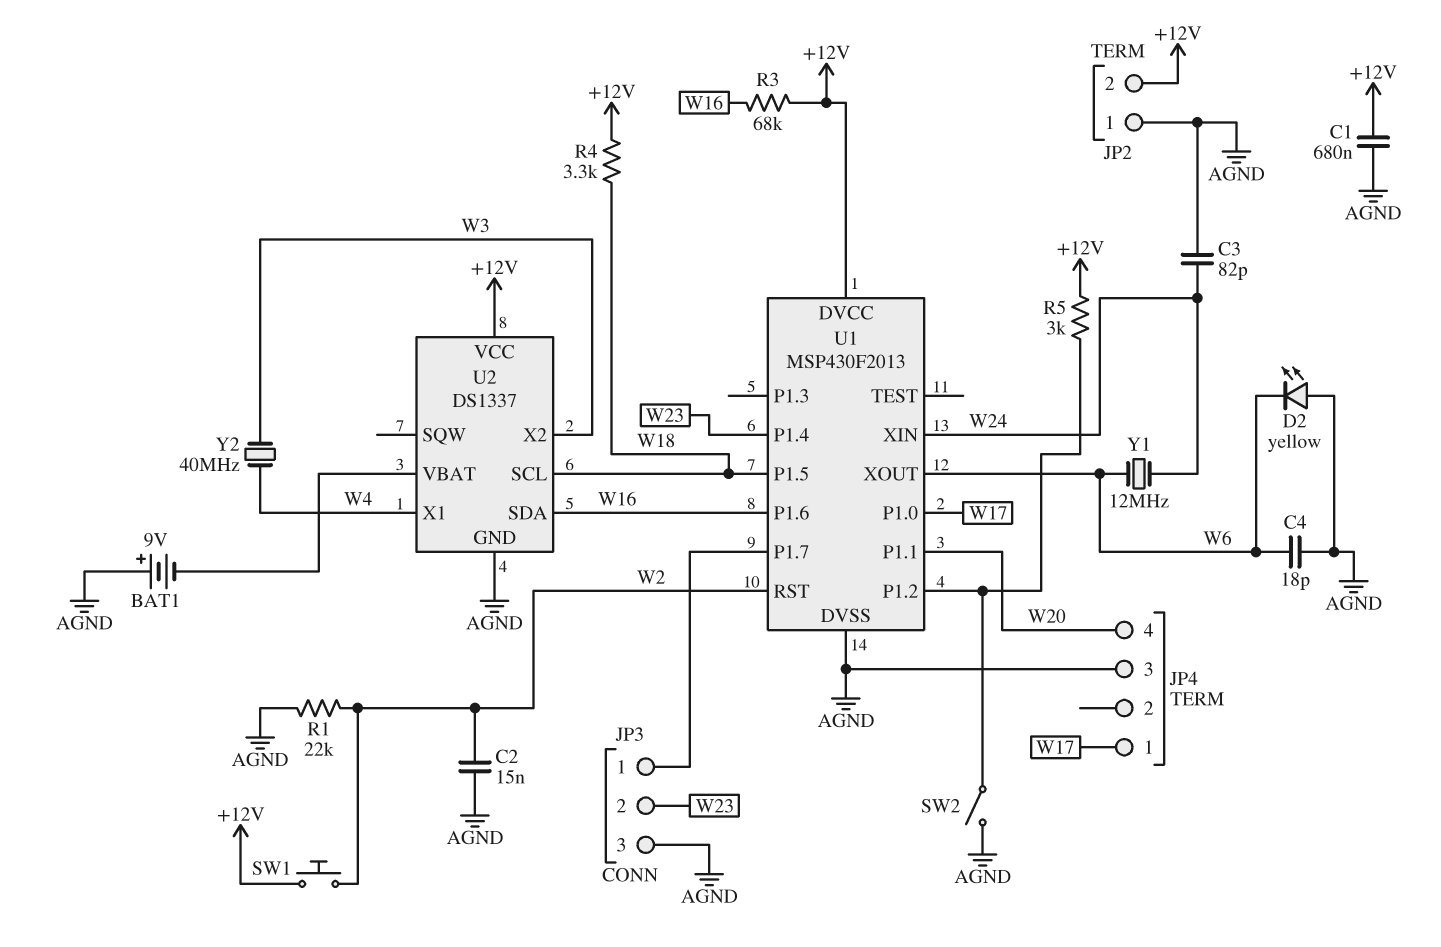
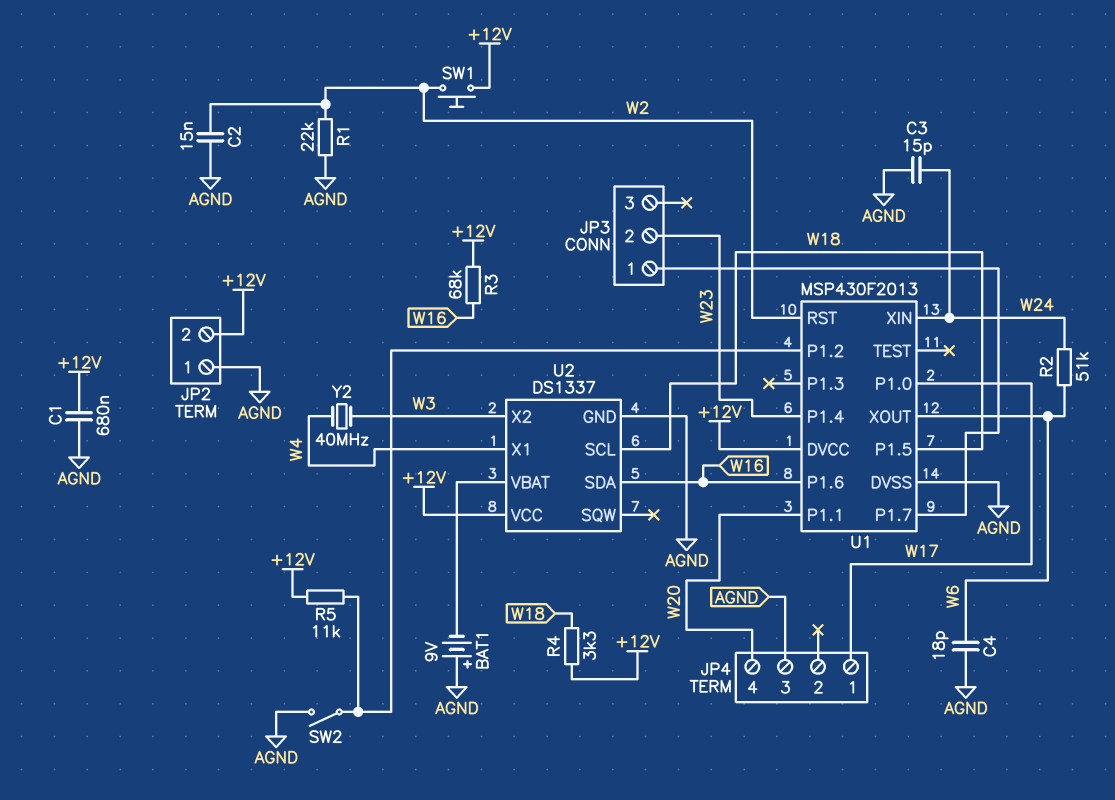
C3: 82pF (AGND, W24) -> 15pF (AGND, W24)
D2: LED yellow (A AGND, K W6) -> none
JP3 pin 3: AGND -> none
R2: none -> 51k (W6, W24)
R5: 3k (+12V, U1/P1.2) -> 11k (+12V, U1/P1.2)
Y1: 12MHz (W6, W24) -> none

